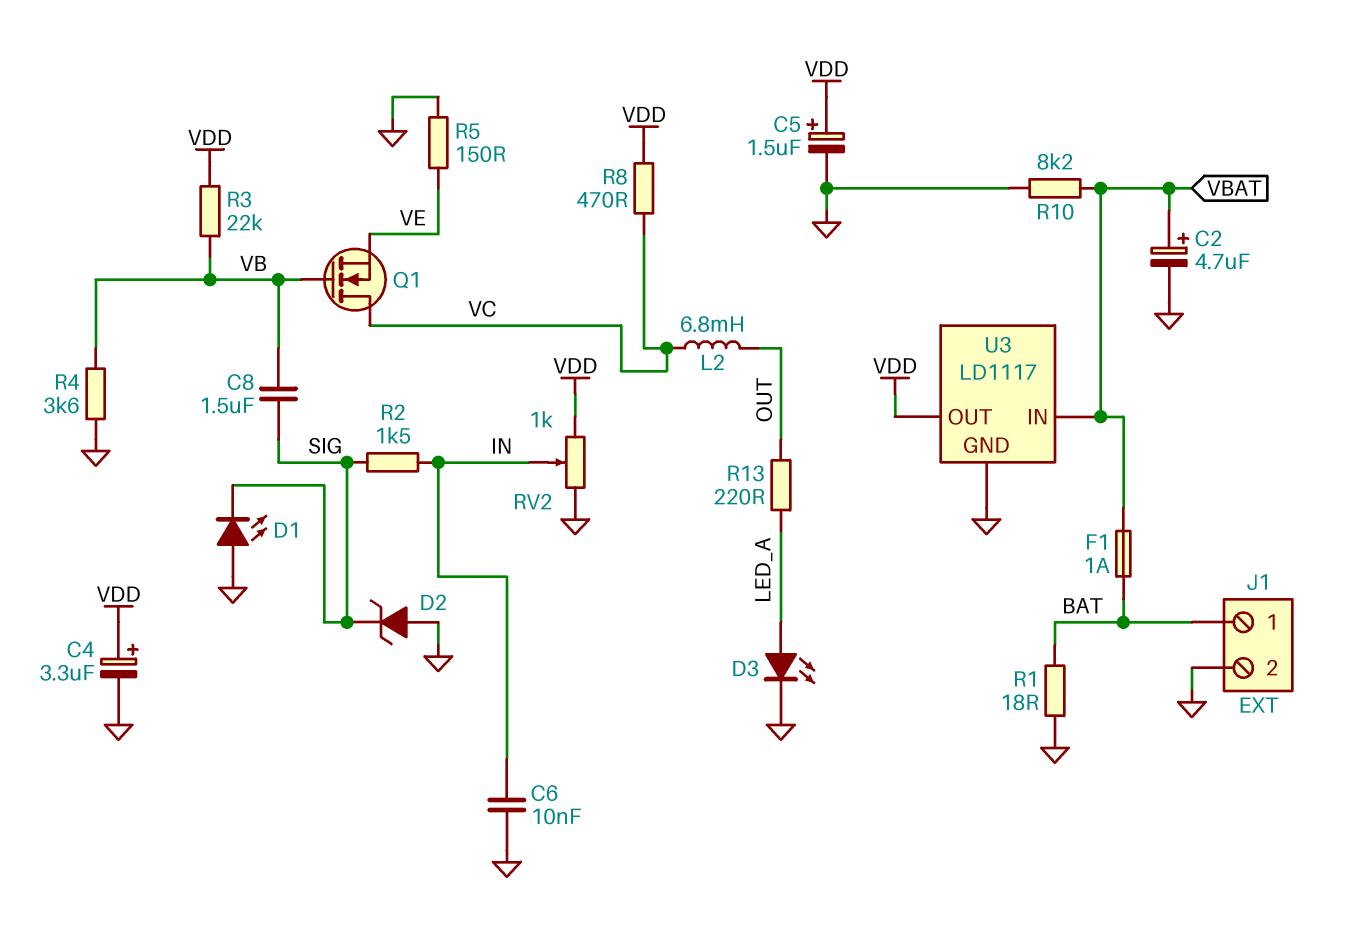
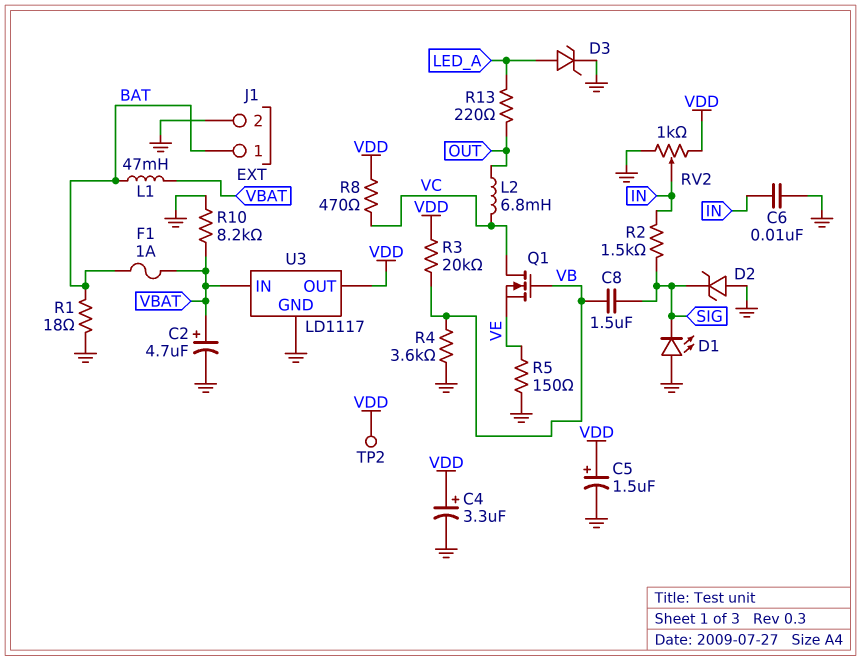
D3: LED (A LED_A, K GND) -> zener (A LED_A, K GND)
L1: none -> 47mH (BAT, VBAT)
R3: 22k (VB, VDD) -> 20k (VB, VDD)
TP2: none -> test point (VDD)

